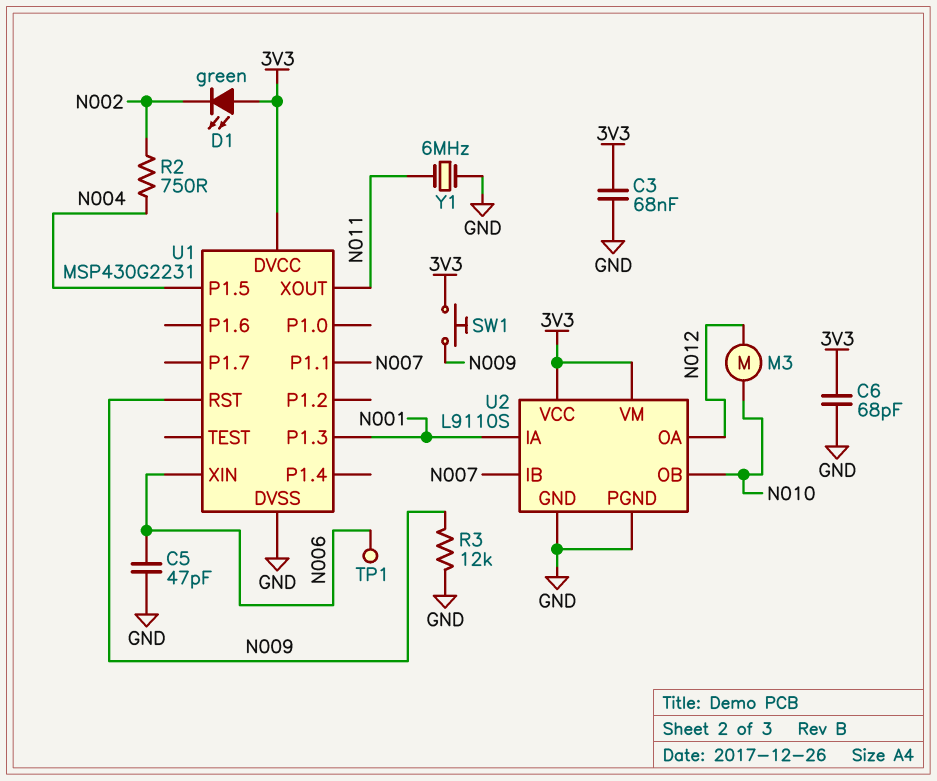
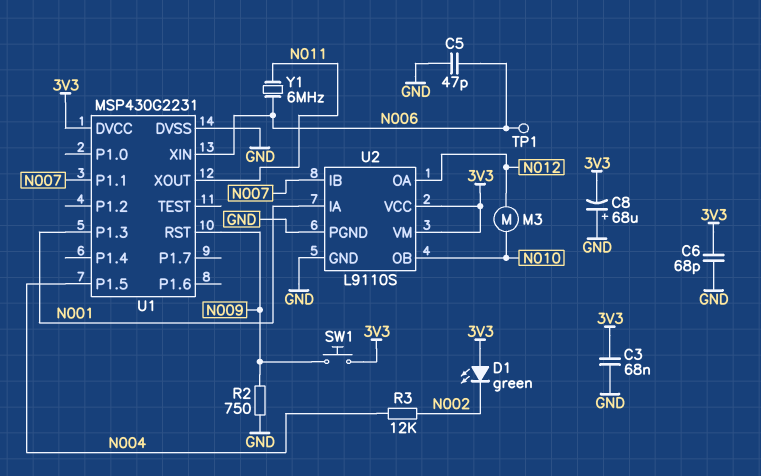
C8: none -> 68uF (plus GND, minus 3V3)
R2: 750 (N002, N004) -> 750 (GND, N009)
R3: 12k (GND, N009) -> 12k (N002, N004)
Y1: 6MHz (GND, N011) -> 6MHz (N006, N011)

